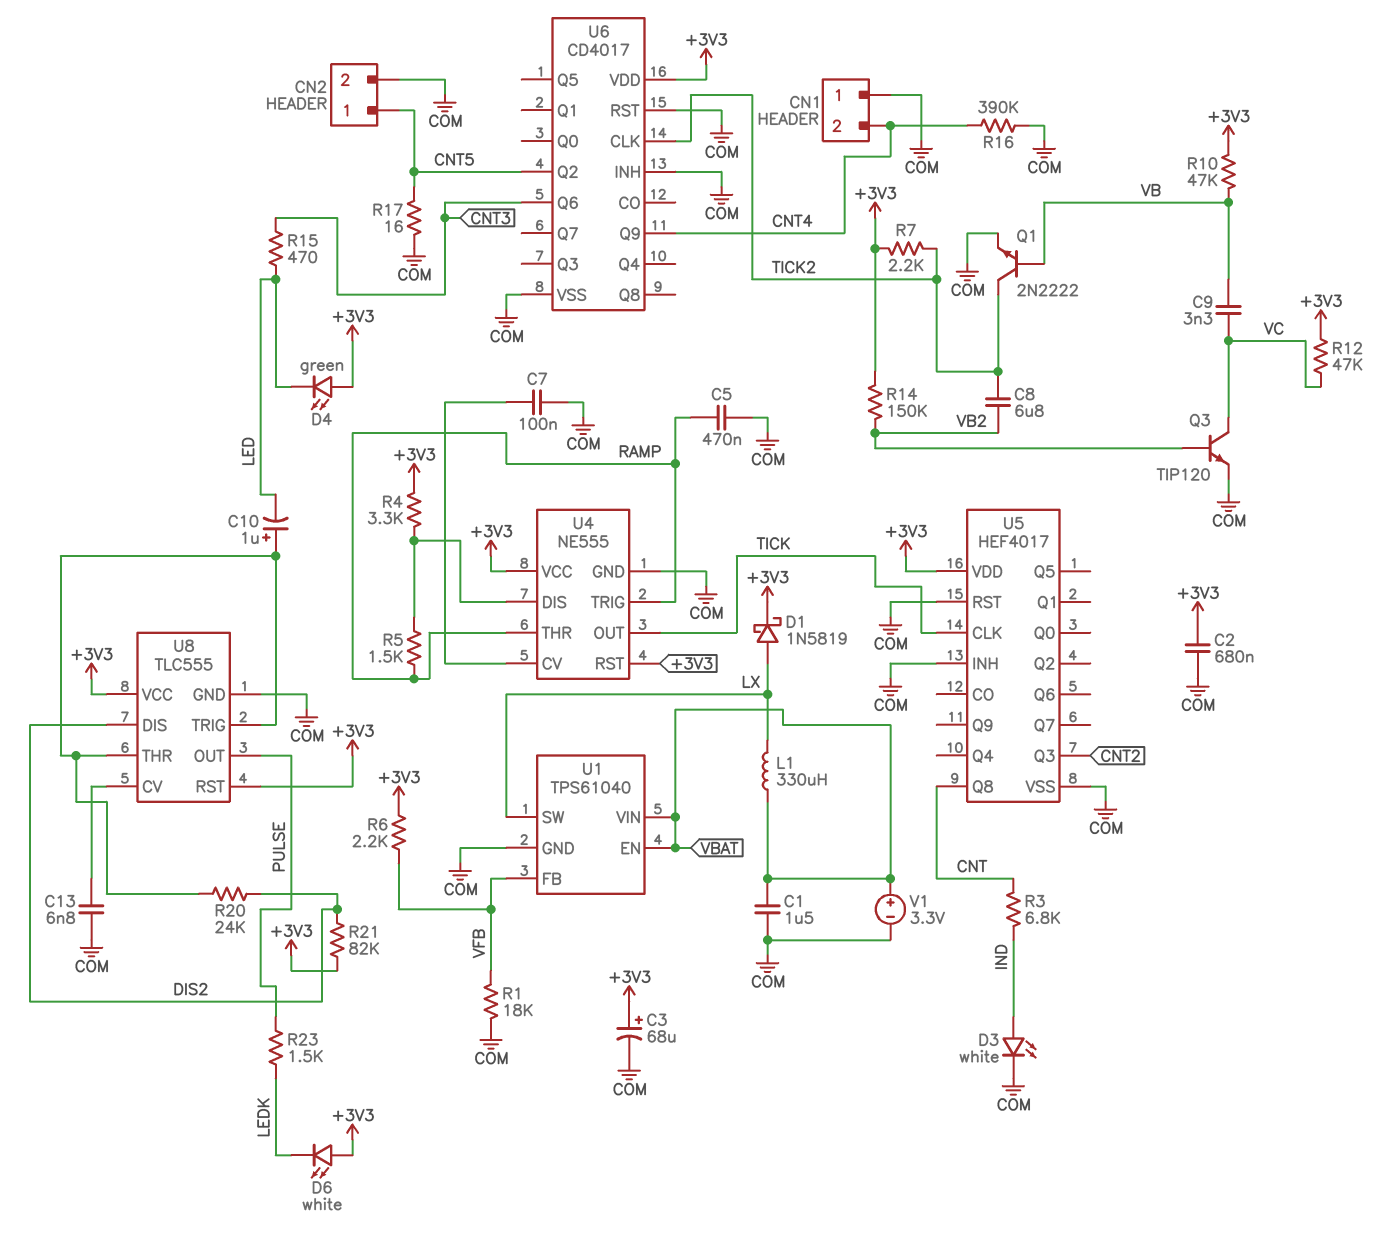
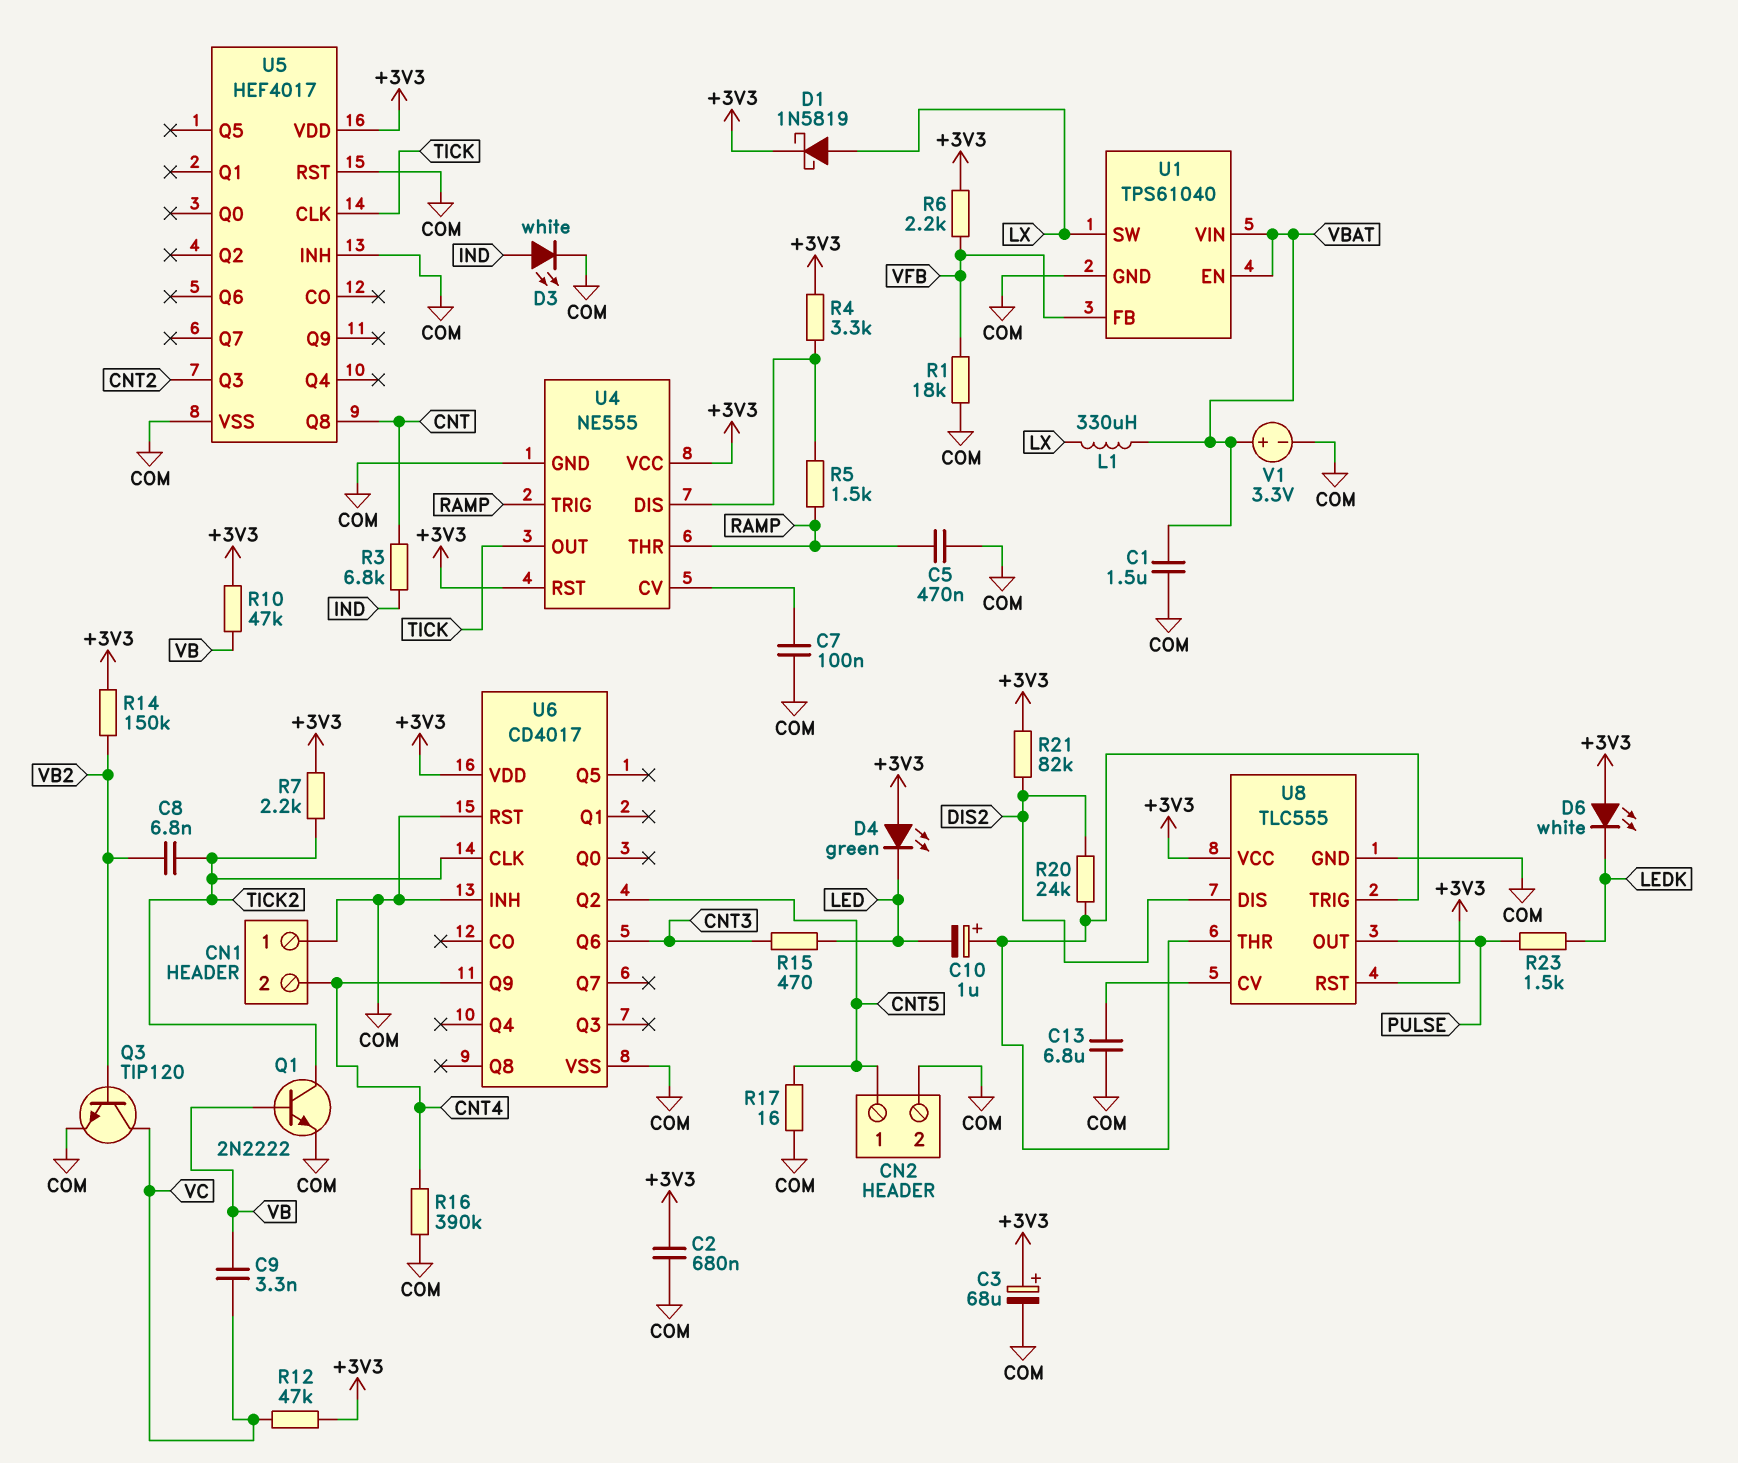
C8: 6.8uF (TICK2, VB2) -> 6.8nF (TICK2, VB2)
C13: 6.8nF (COM, U8/CV) -> 6.8uF (COM, U8/CV)

